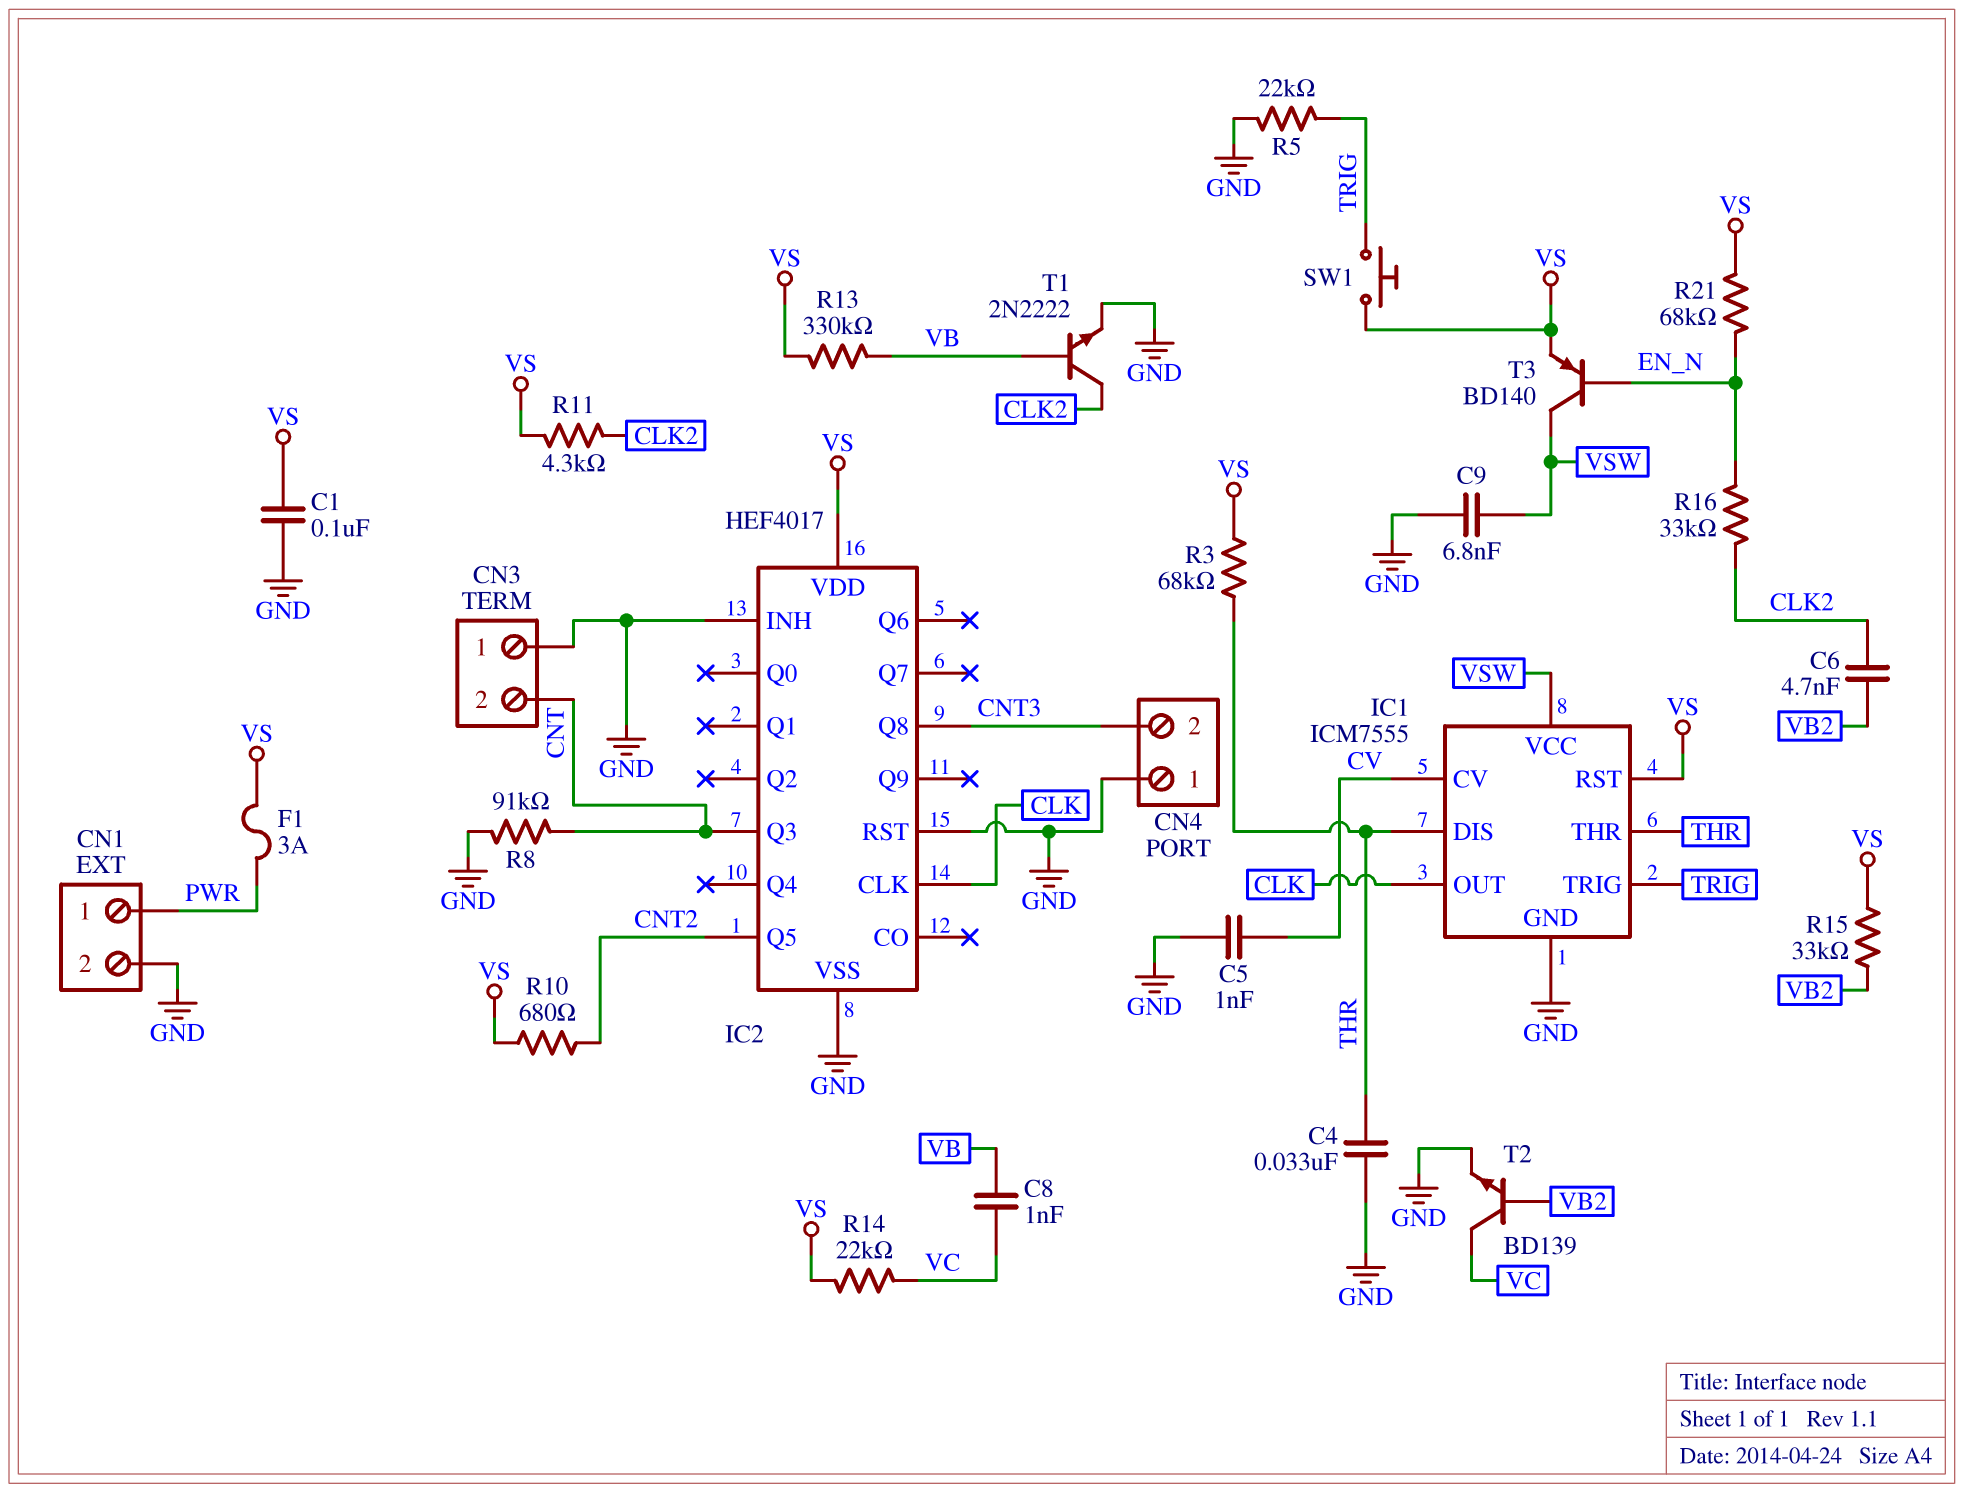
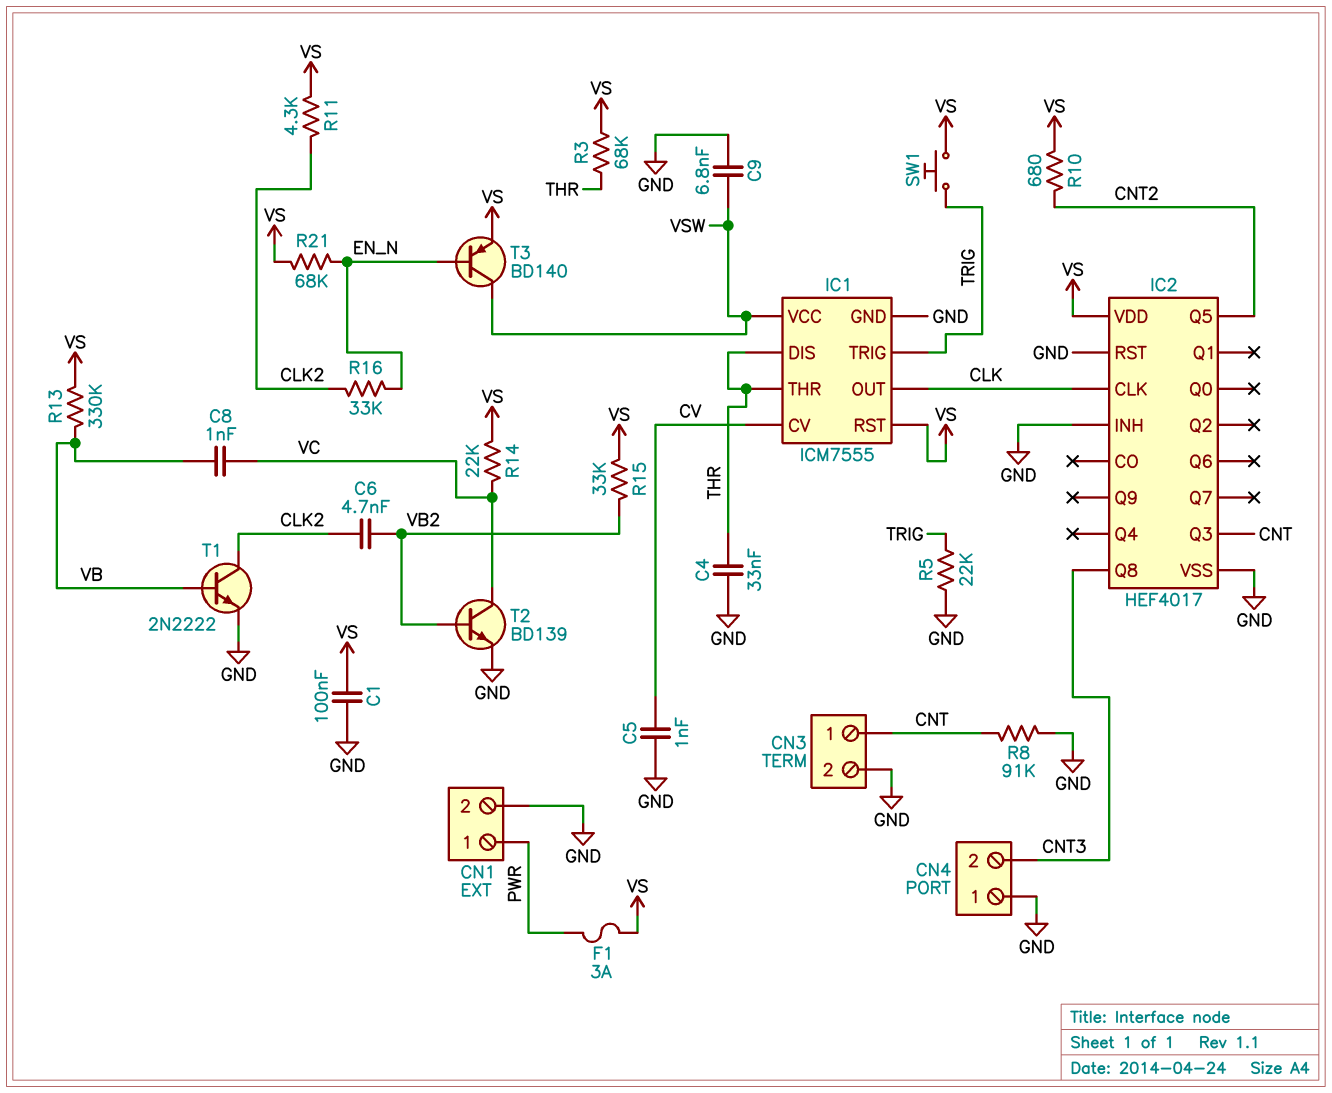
CN3 pin 1: GND -> CNT
CN3 pin 2: CNT -> GND

